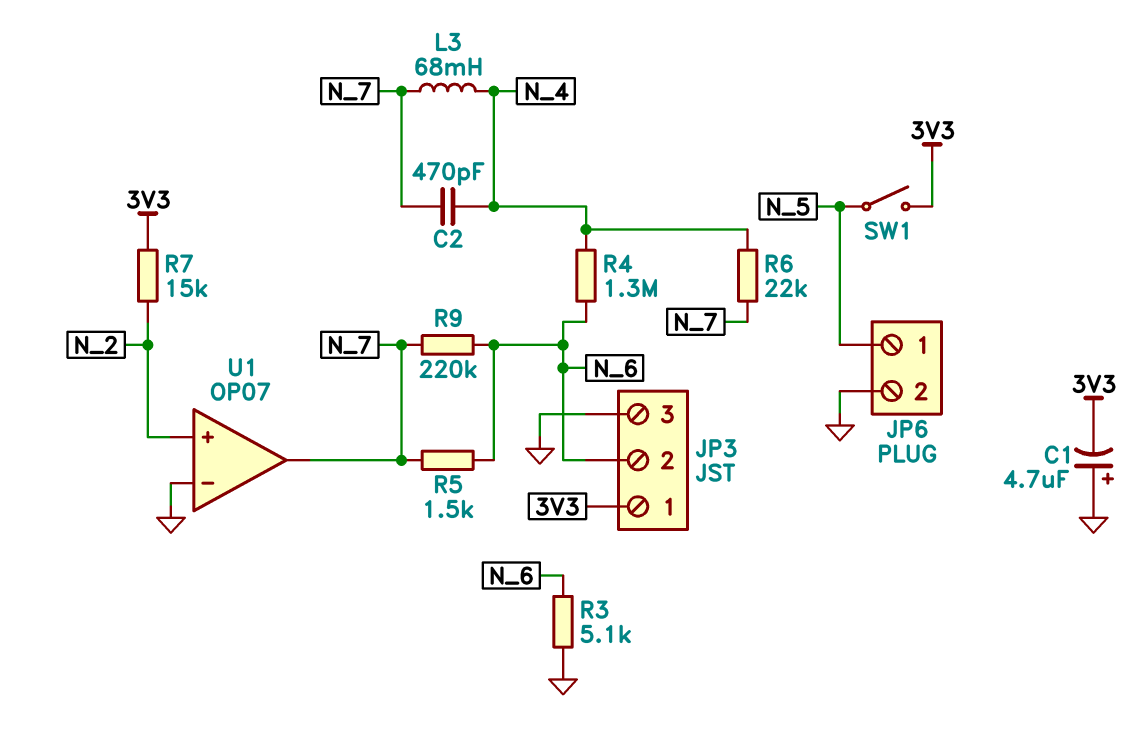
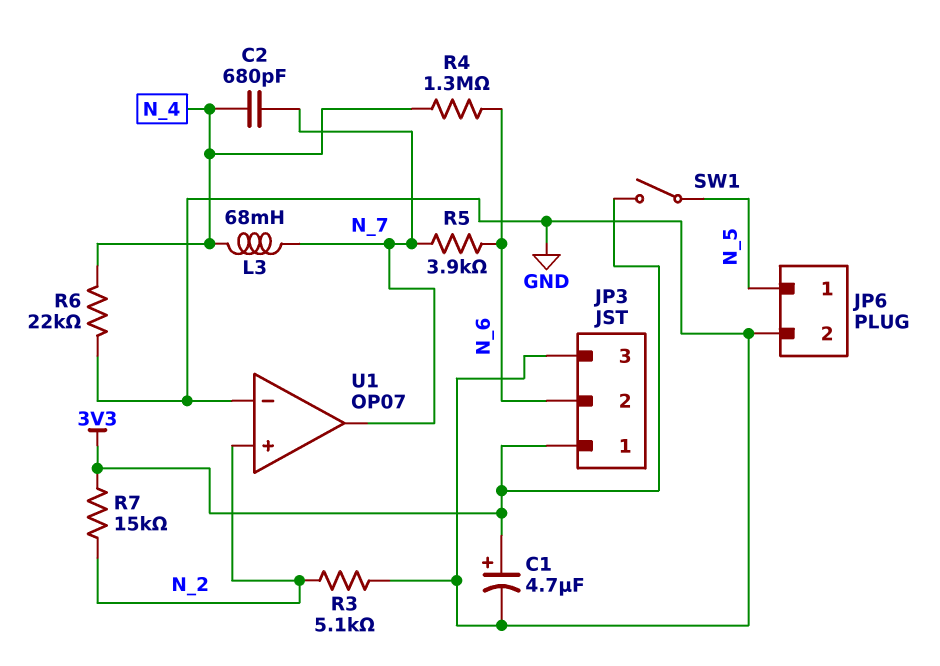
C1: 4.7uF (plus GND, minus 3V3) -> 4.7uF (plus 3V3, minus GND)
C2: 470pF (N_4, N_7) -> 680pF (N_4, N_7)
R3: 5.1k (GND, N_6) -> 5.1k (GND, N_2)
R5: 1.5k (N_6, N_7) -> 3.9k (N_6, N_7)
R6: 22k (N_4, N_7) -> 22k (GND, N_4)
R9: 220k (N_6, N_7) -> none

